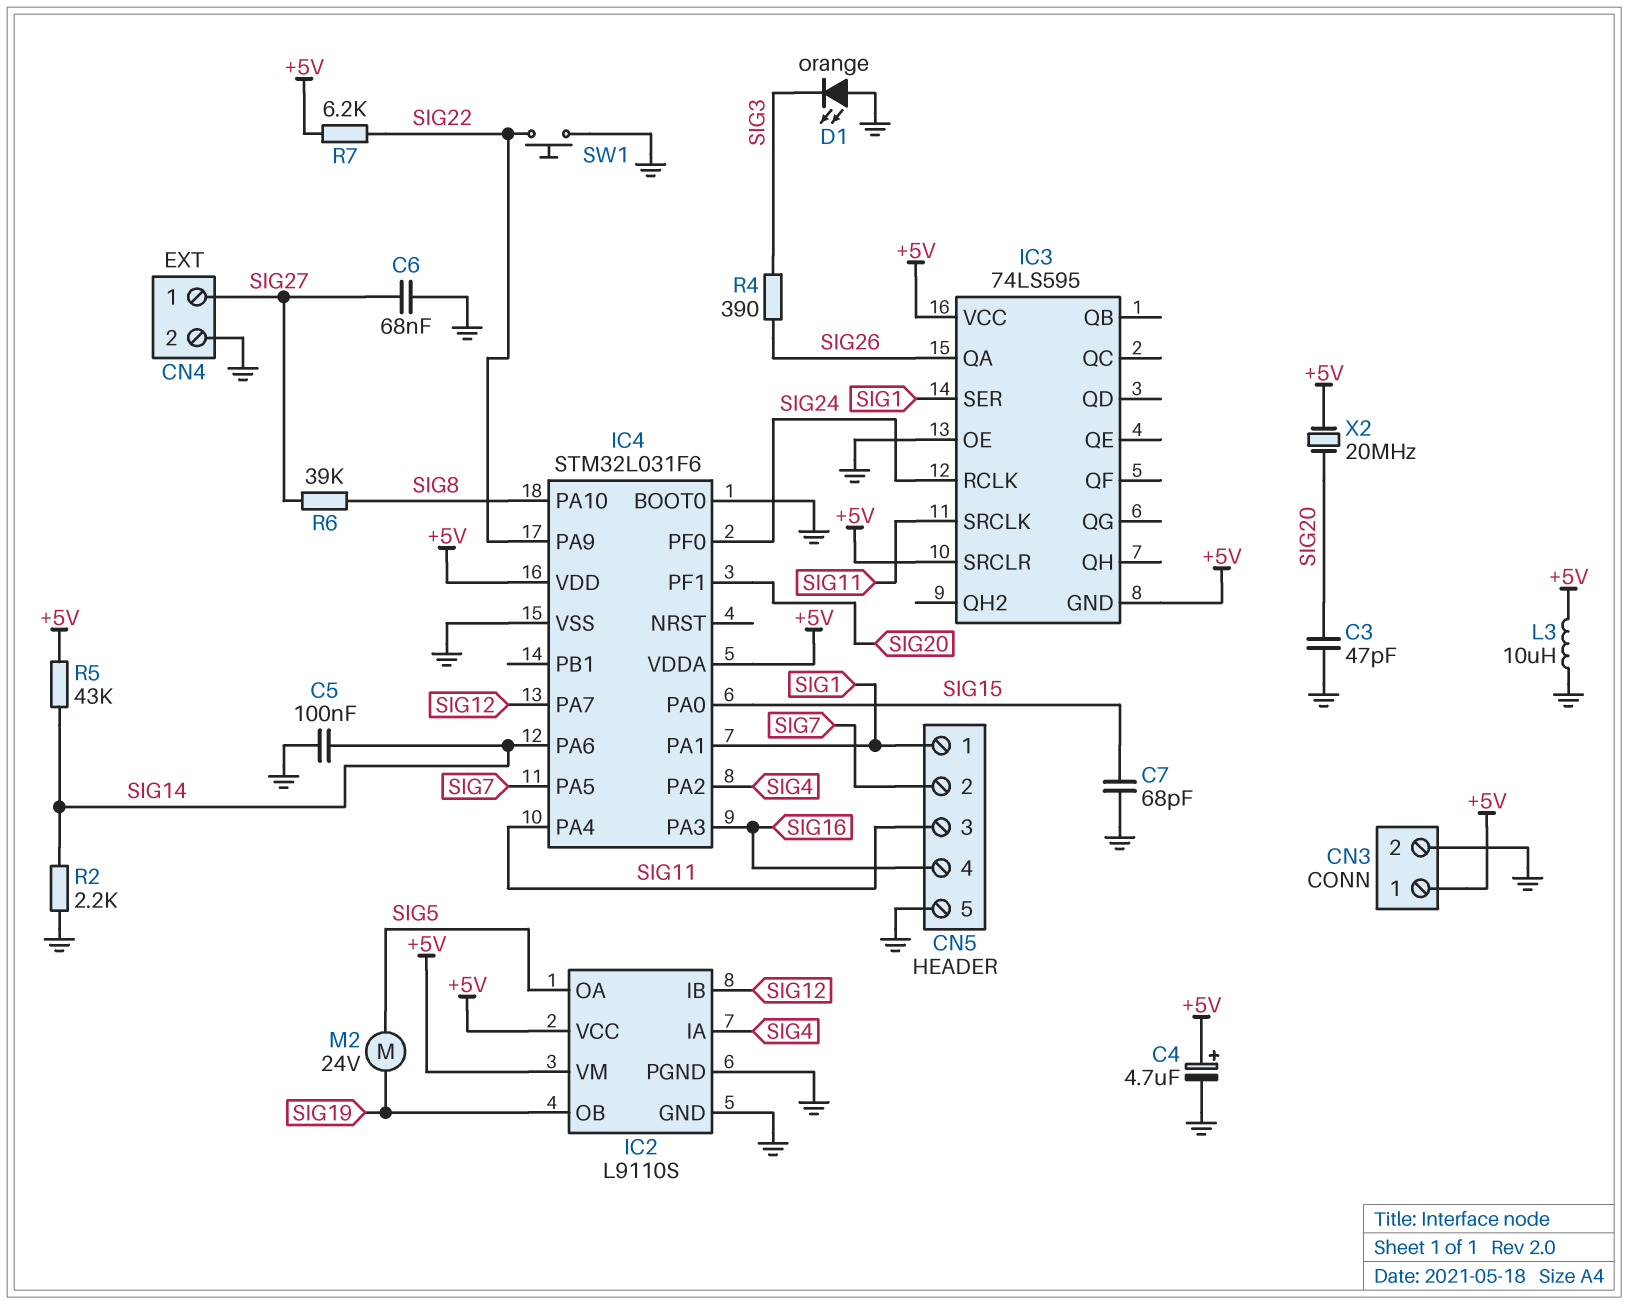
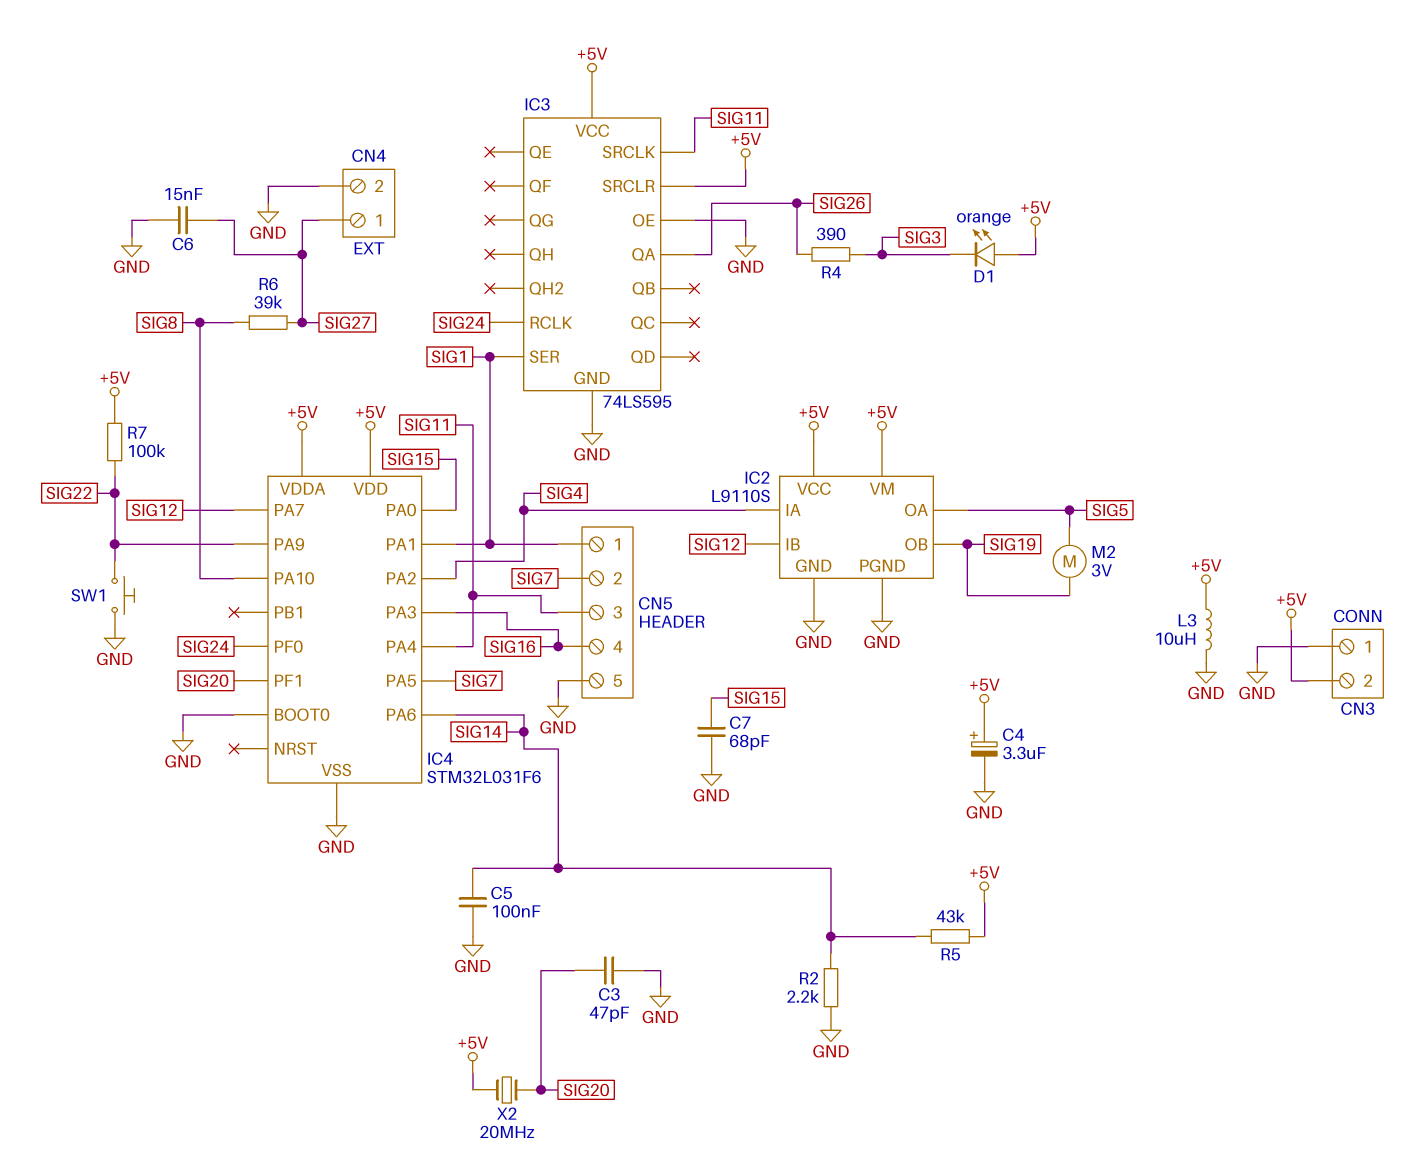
C4: 4.7uF (plus +5V, minus GND) -> 3.3uF (plus +5V, minus GND)
C6: 68nF (GND, SIG27) -> 15nF (GND, SIG27)
CN3 pin 1: +5V -> GND
CN3 pin 2: GND -> +5V
D1: LED orange (A GND, K SIG3) -> LED orange (A +5V, K SIG3)
IC3 pin GND: +5V -> GND
M2: motor 24V (SIG5, SIG19) -> motor 3V (SIG5, SIG19)
R7: 6.2k (+5V, SIG22) -> 100k (+5V, SIG22)

